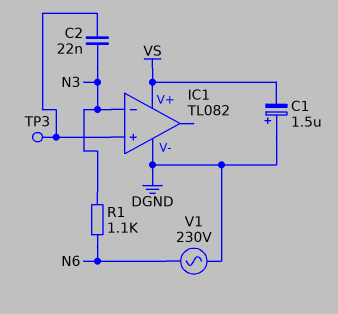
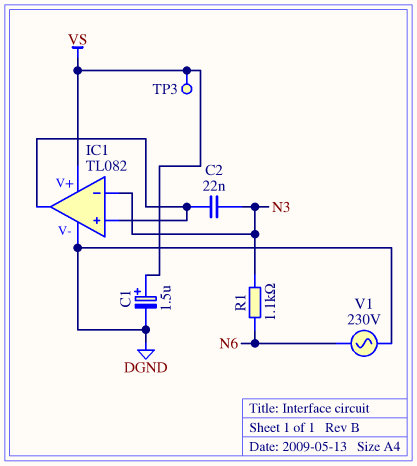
C1: 1.5uF (plus DGND, minus VS) -> 1.5uF (plus VS, minus DGND)
IC1 pin out: none -> IC1/in+
TP3: test point (IC1/in+) -> test point (VS)

